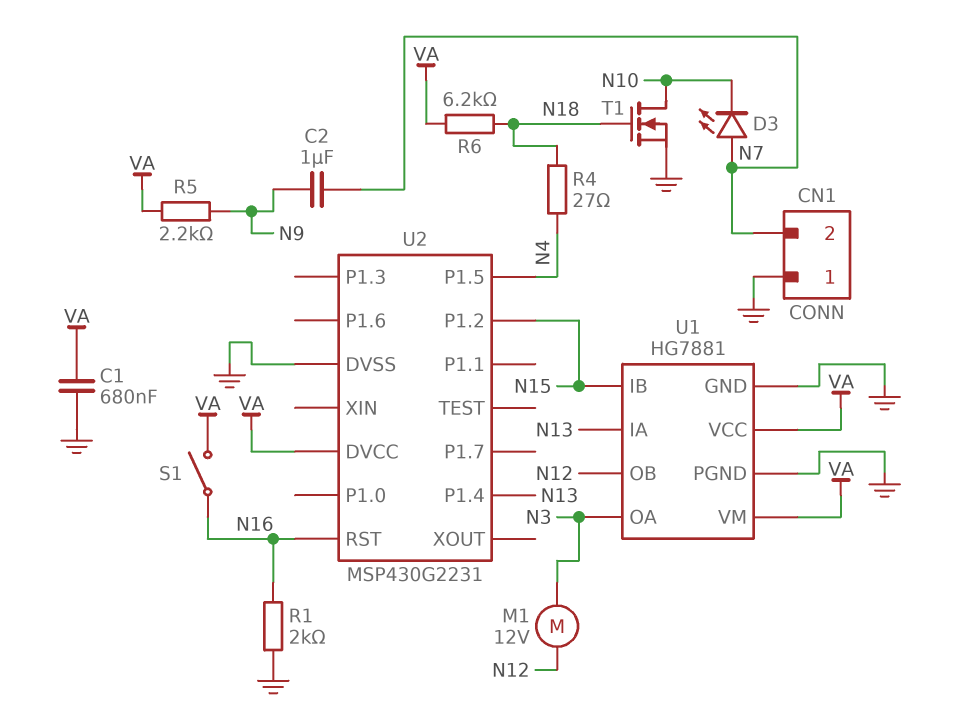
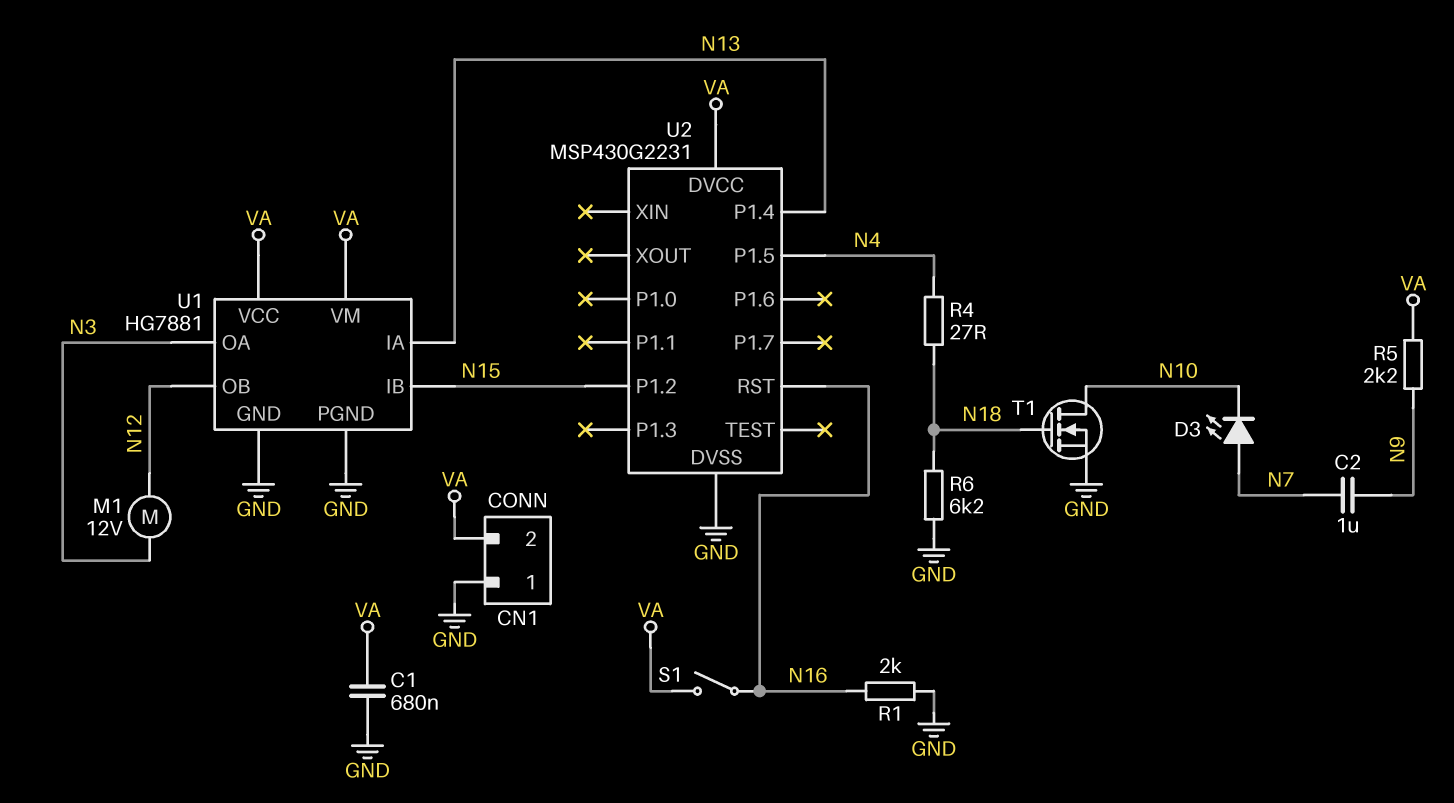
CN1 pin 2: N7 -> VA
R6: 6.2k (N18, VA) -> 6.2k (GND, N18)

